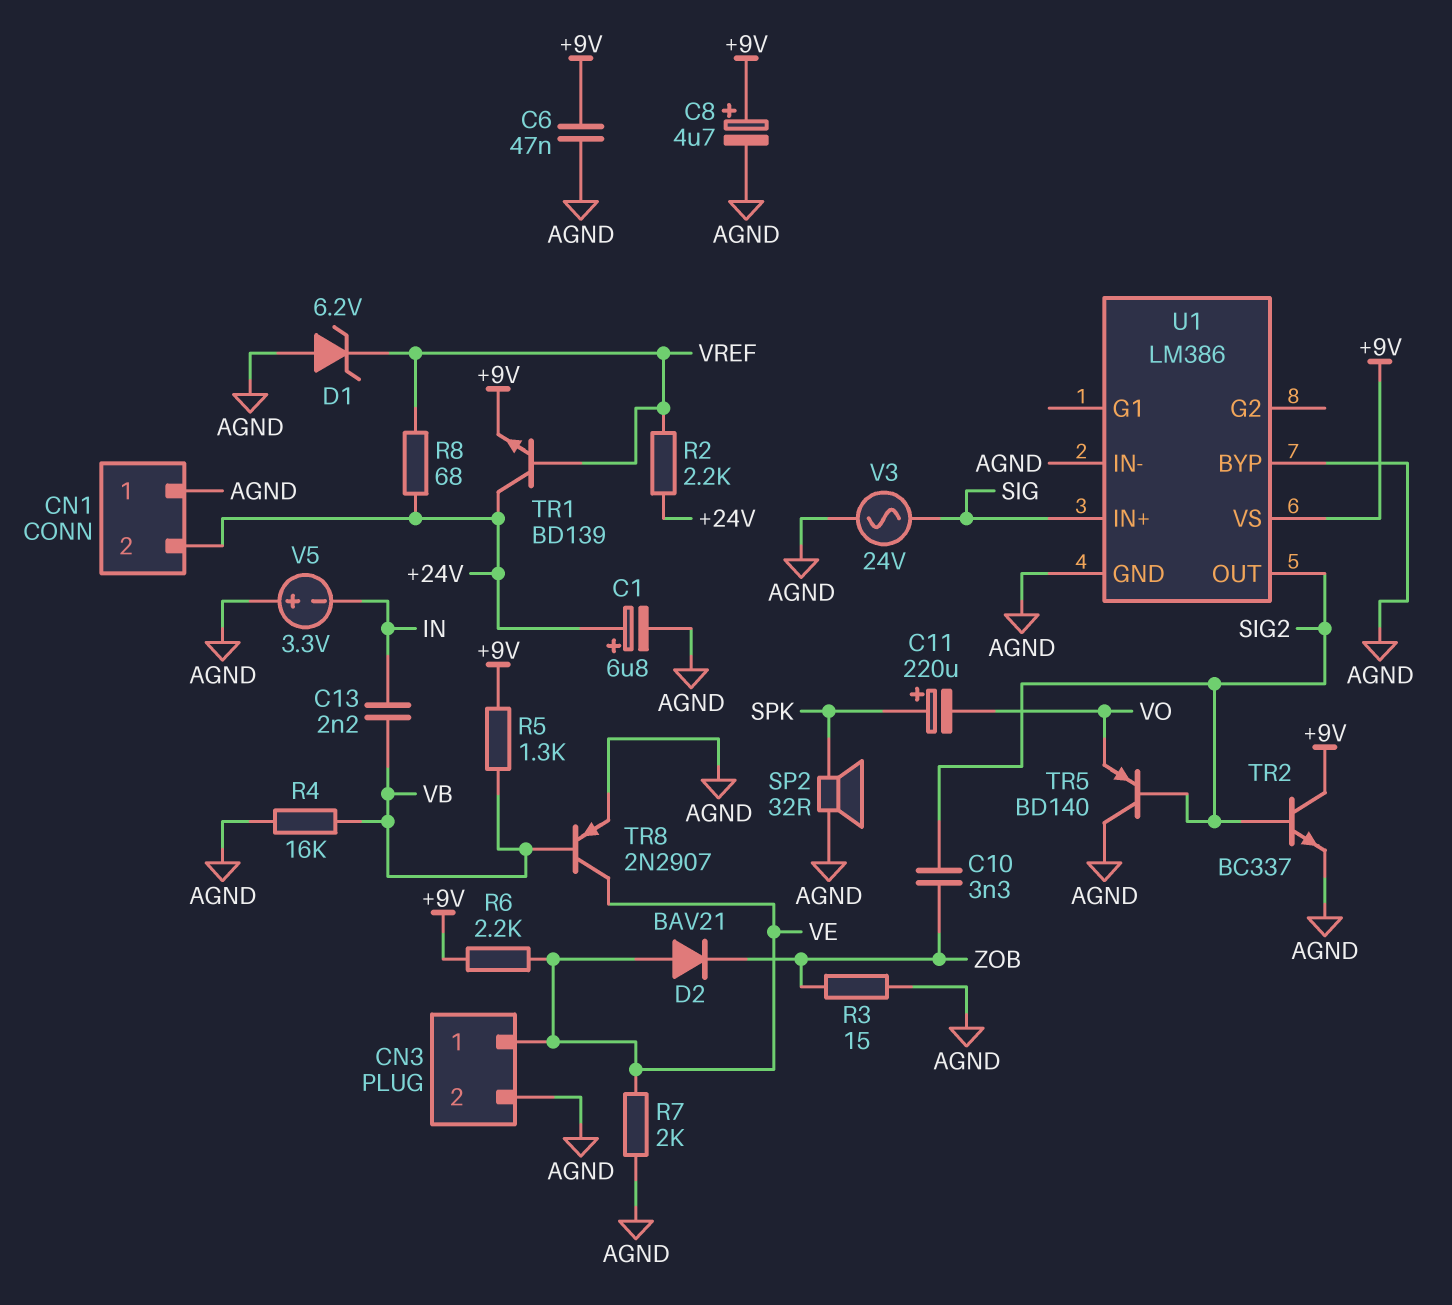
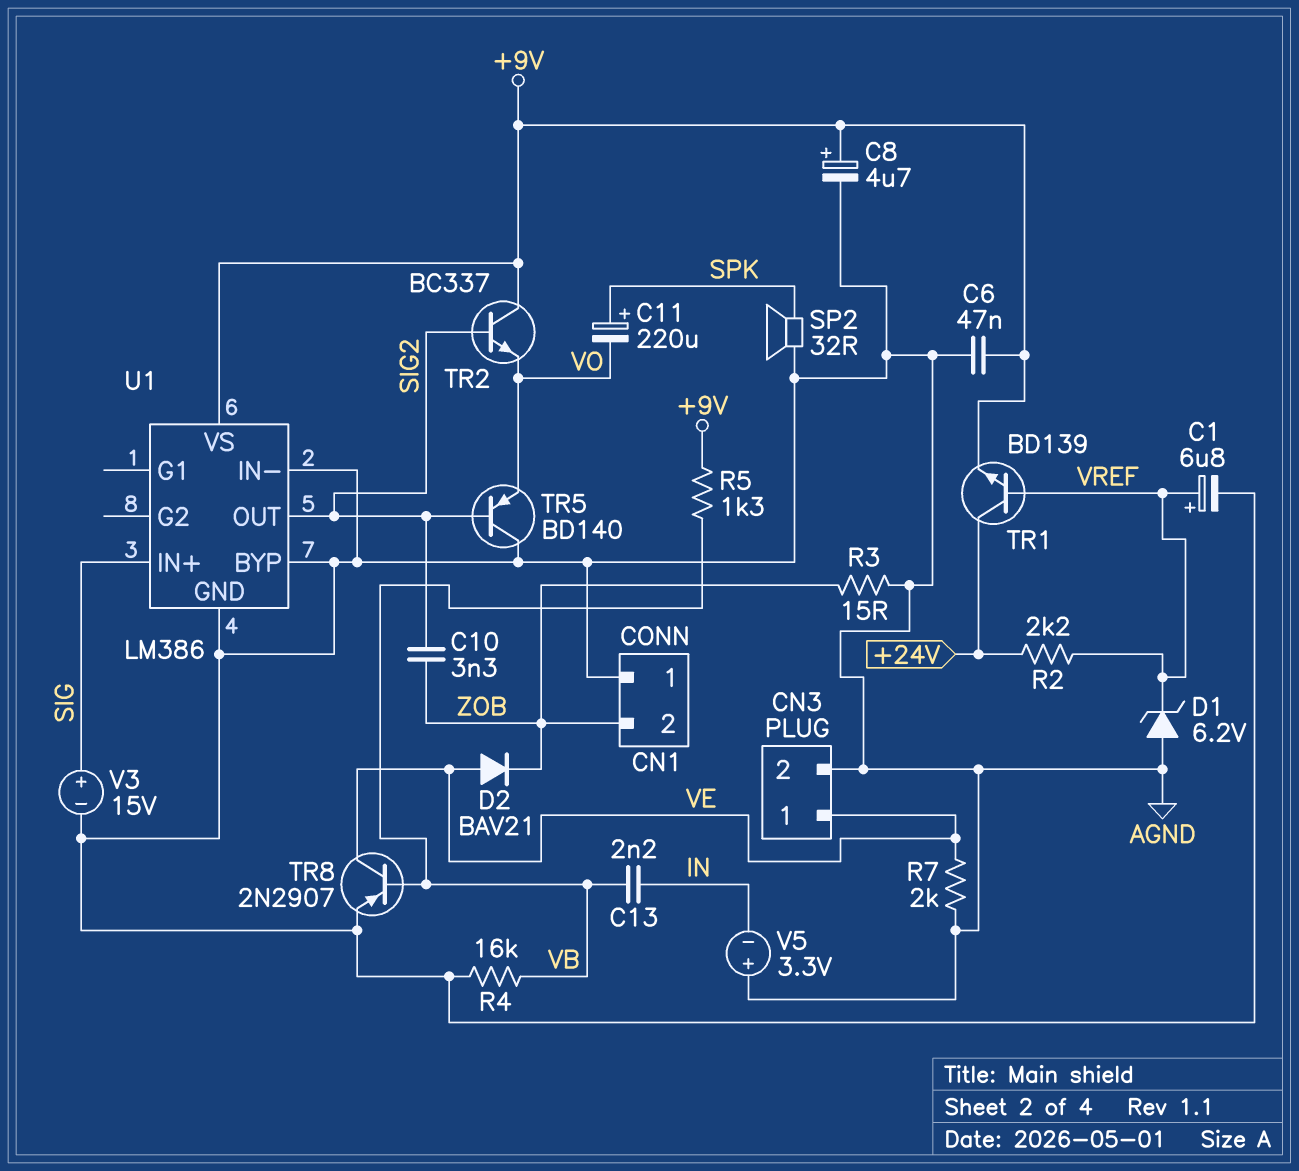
C1: 6.8uF (plus +24V, minus AGND) -> 6.8uF (plus VREF, minus AGND)
CN1 pin 2: +24V -> ZOB
R6: 2.2k (+9V, VE) -> none
R8: 68 (+24V, VREF) -> none
TR2: NPN BC337 (B SIG2, C +9V, E AGND) -> NPN BC337 (B SIG2, C +9V, E VO)
V3: AC 24V (AGND, SIG) -> 15V (plus SIG, minus AGND)

